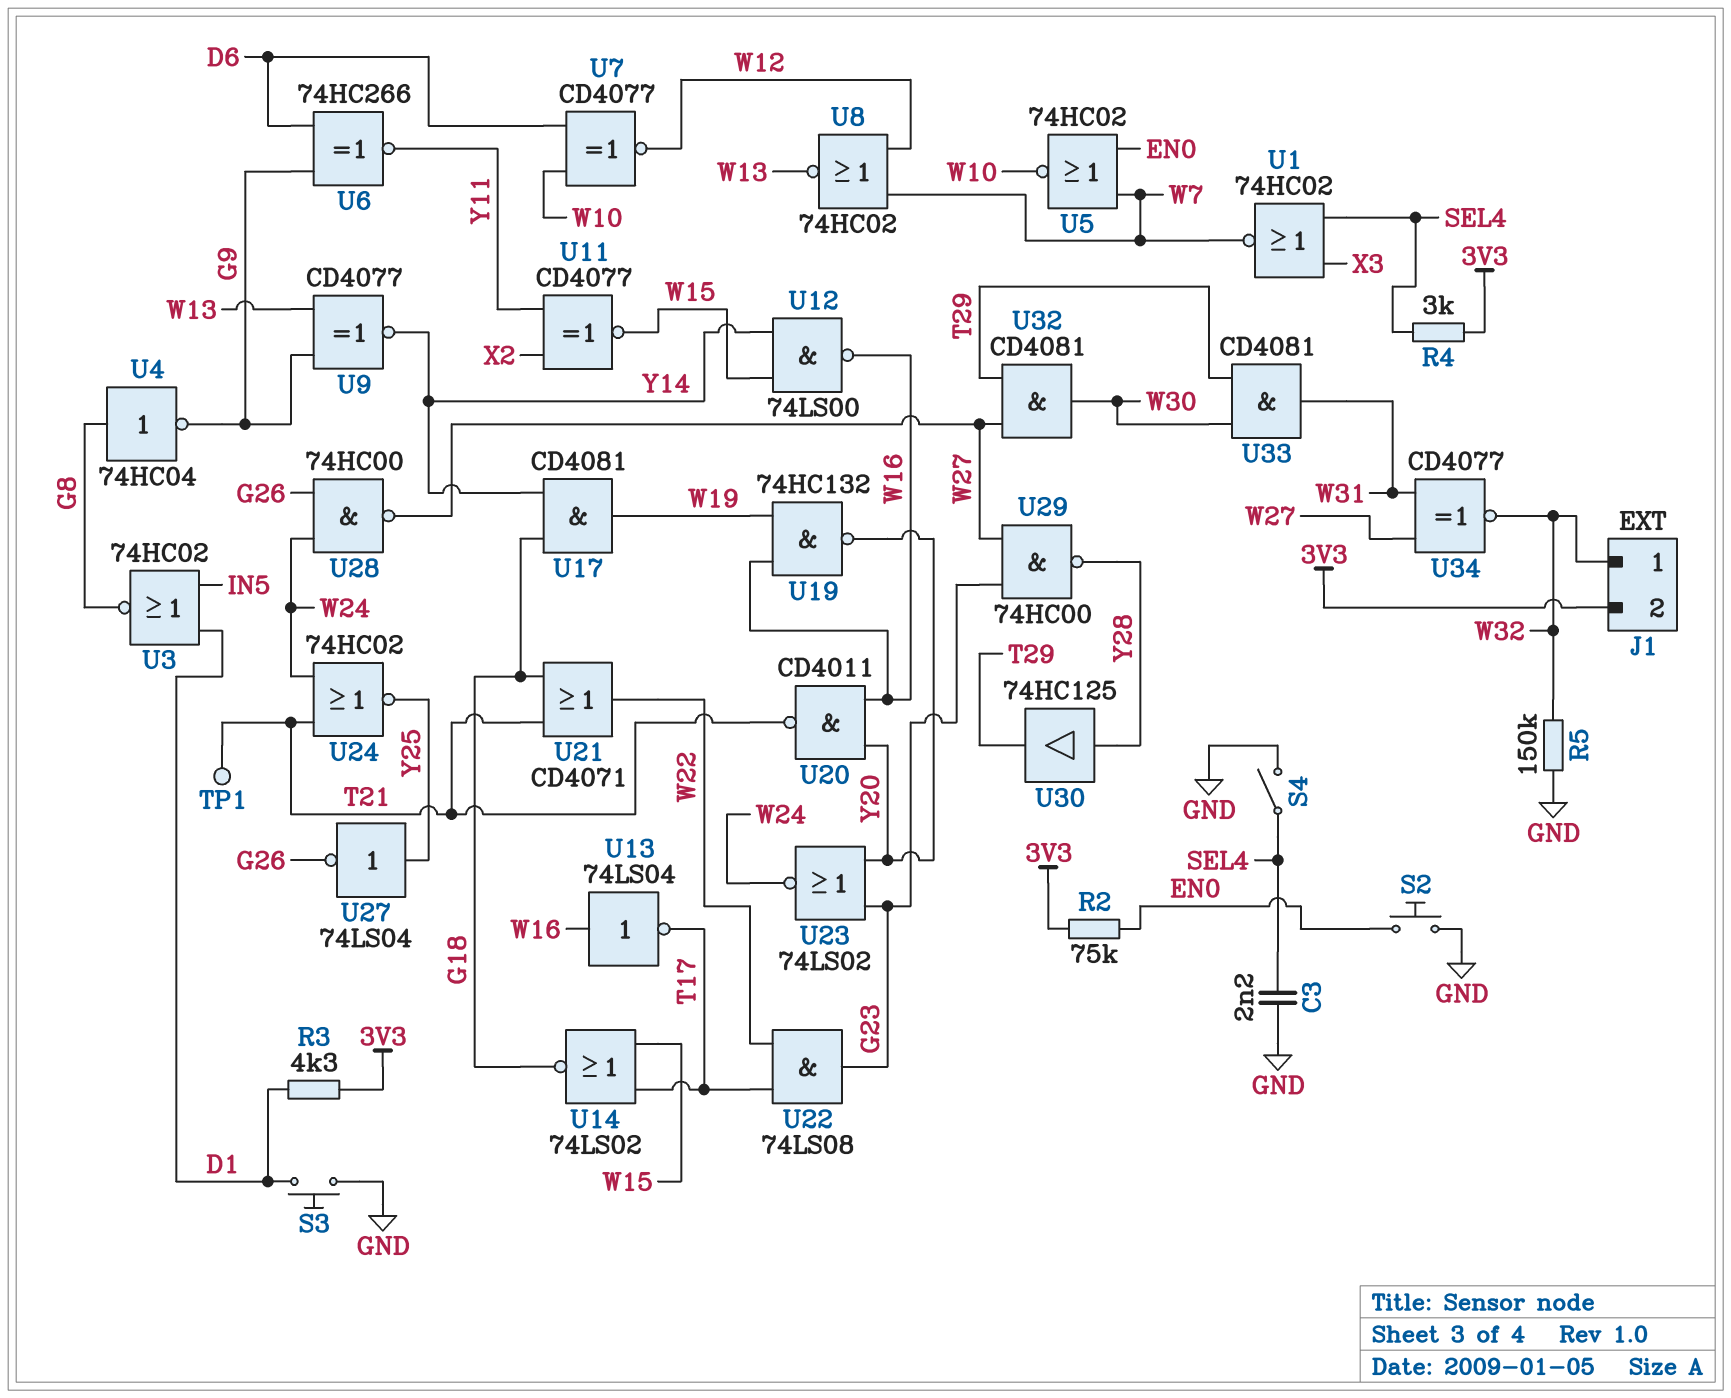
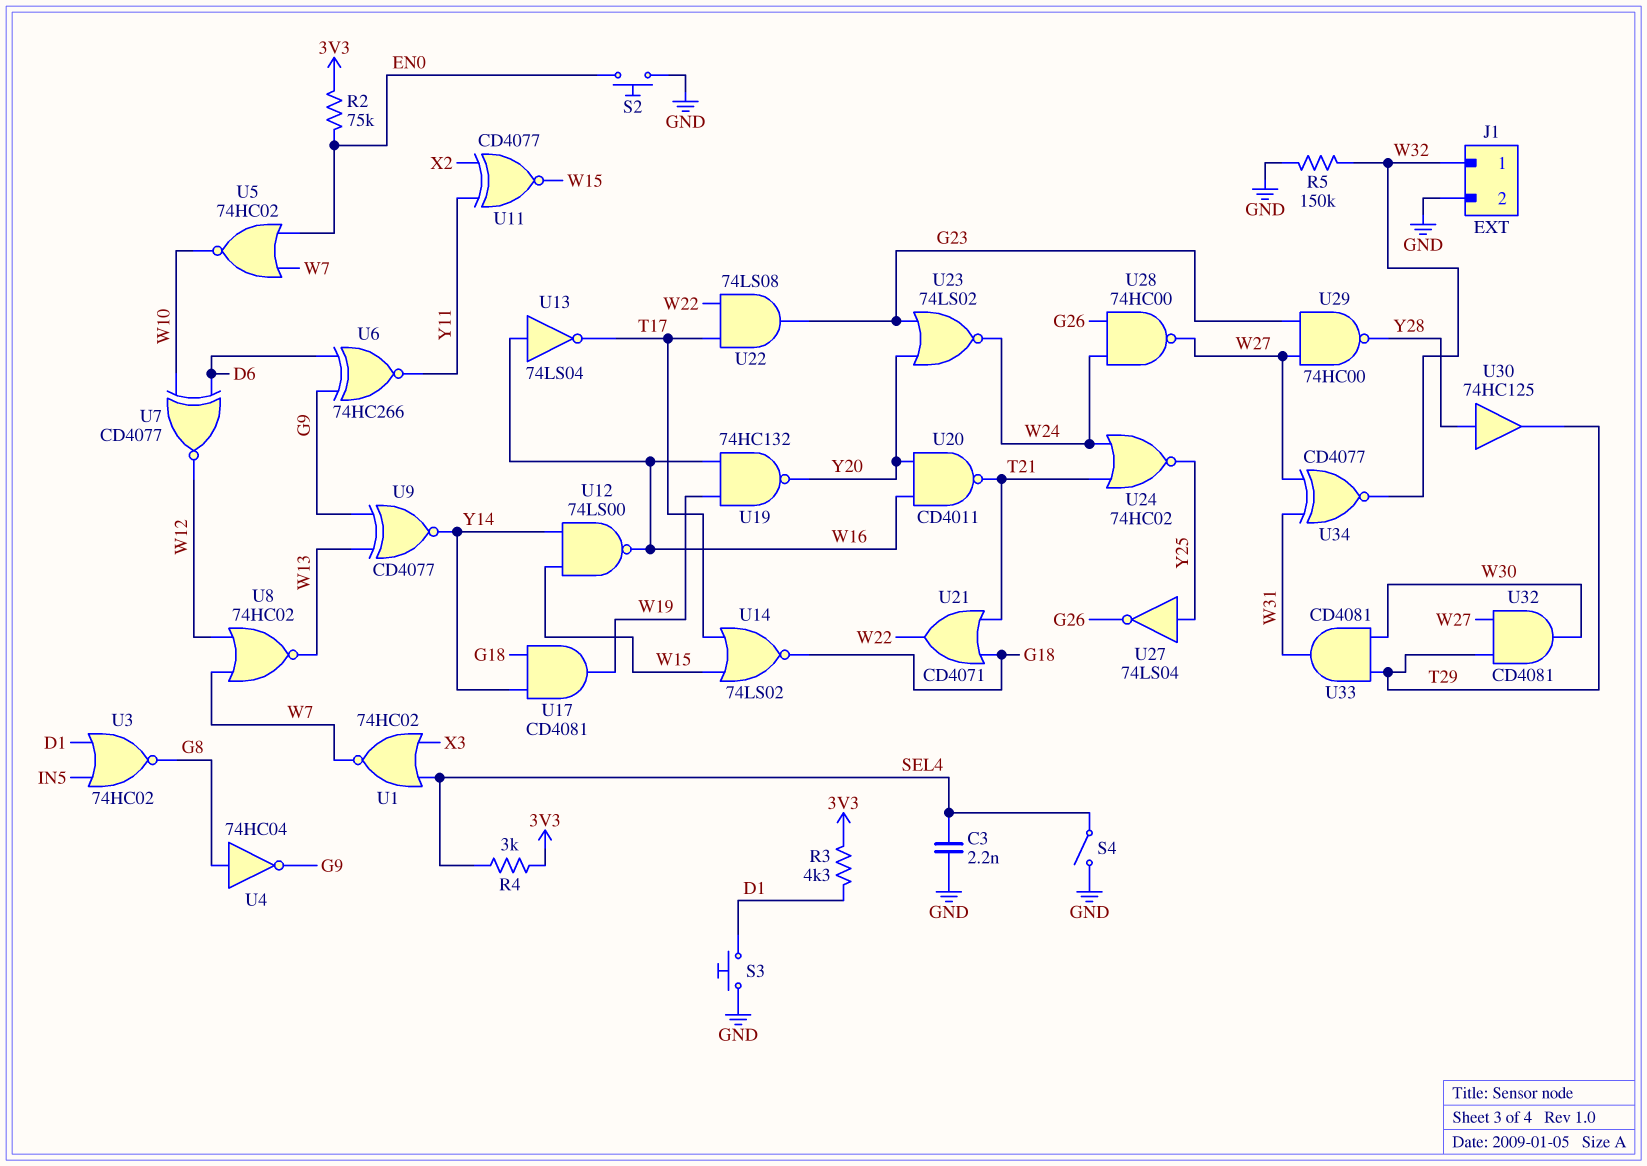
J1 pin 2: 3V3 -> GND
TP1: test point (T21) -> none

